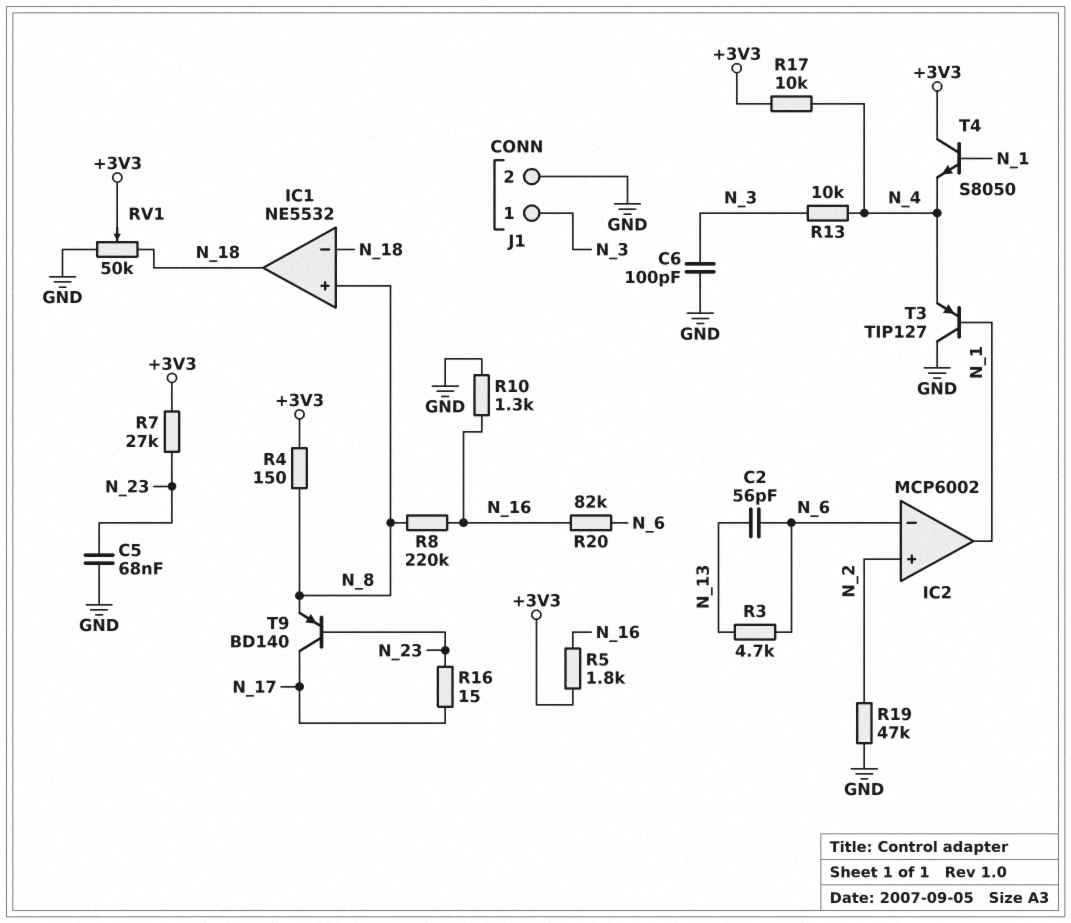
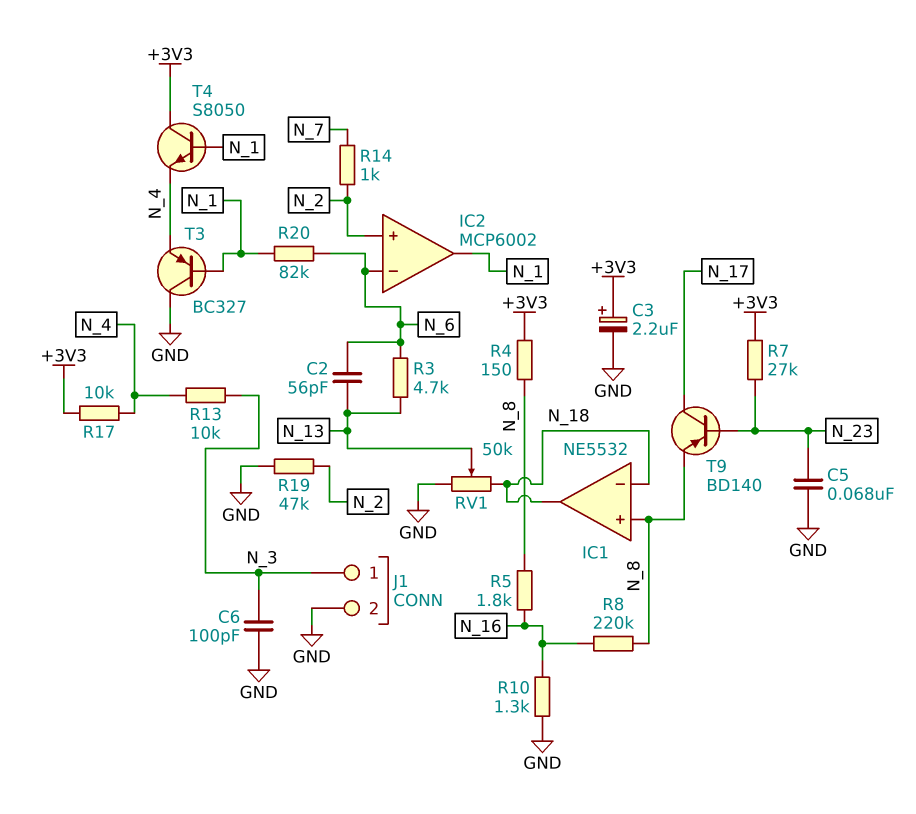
C3: none -> 2.2uF (plus +3V3, minus GND)
R5: 1.8k (+3V3, N_16) -> 1.8k (N_8, N_16)
R14: none -> 1k (N_2, N_7)
R16: 15 (N_17, N_23) -> none
R20: 82k (N_6, N_16) -> 82k (N_1, N_6)
RV1: 50k (GND, N_18, wiper +3V3) -> 50k (GND, N_18, wiper N_13)
T3: PNP TIP127 (B N_1, C GND, E N_4) -> PNP BC327 (B N_1, C GND, E N_4)

